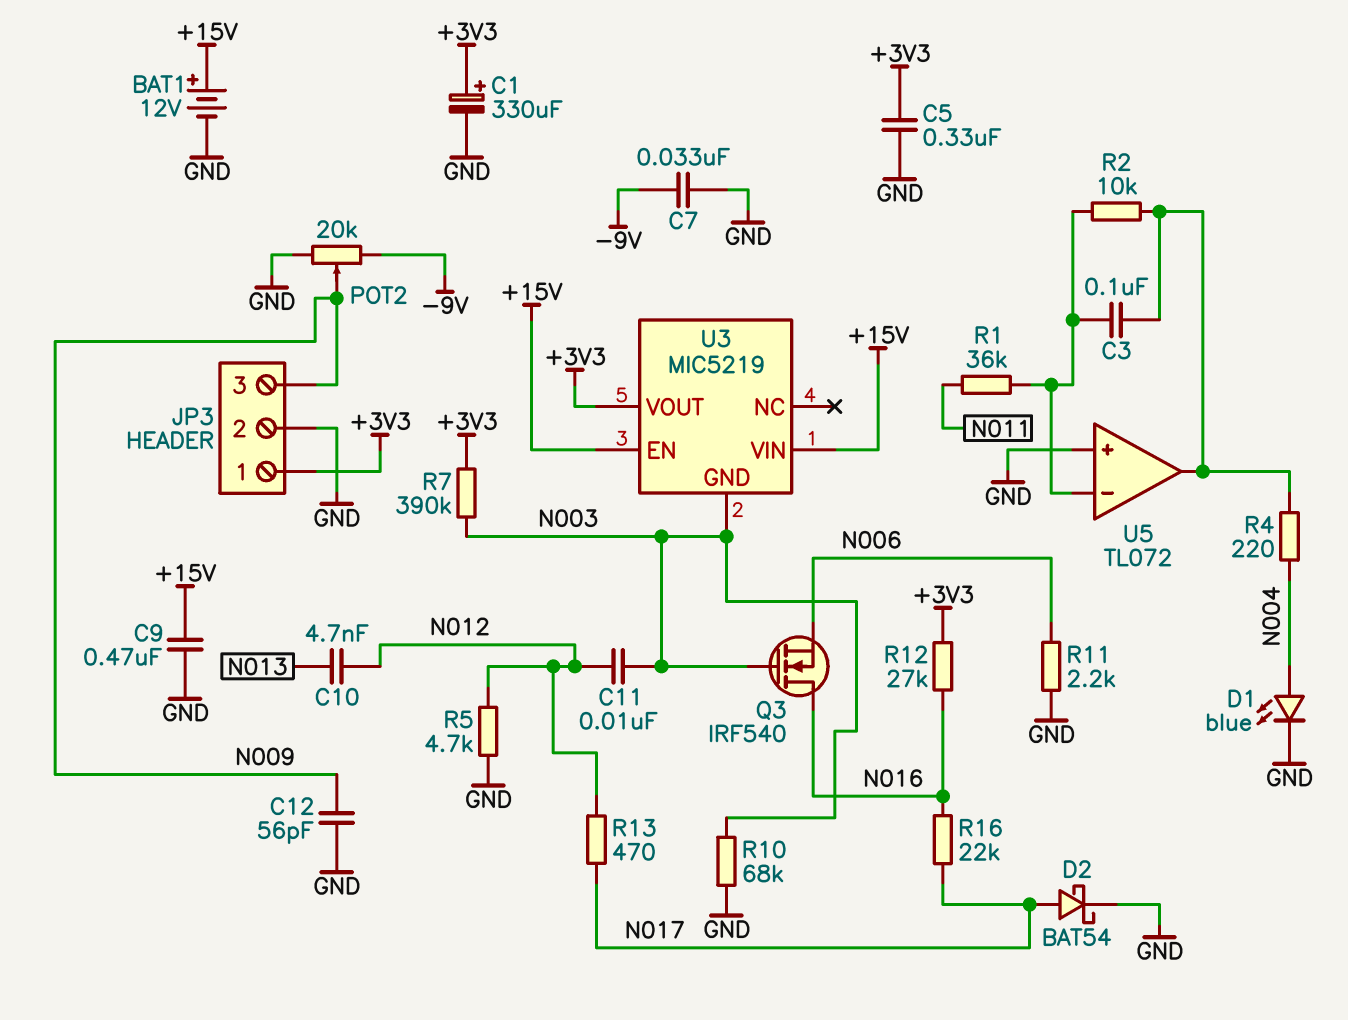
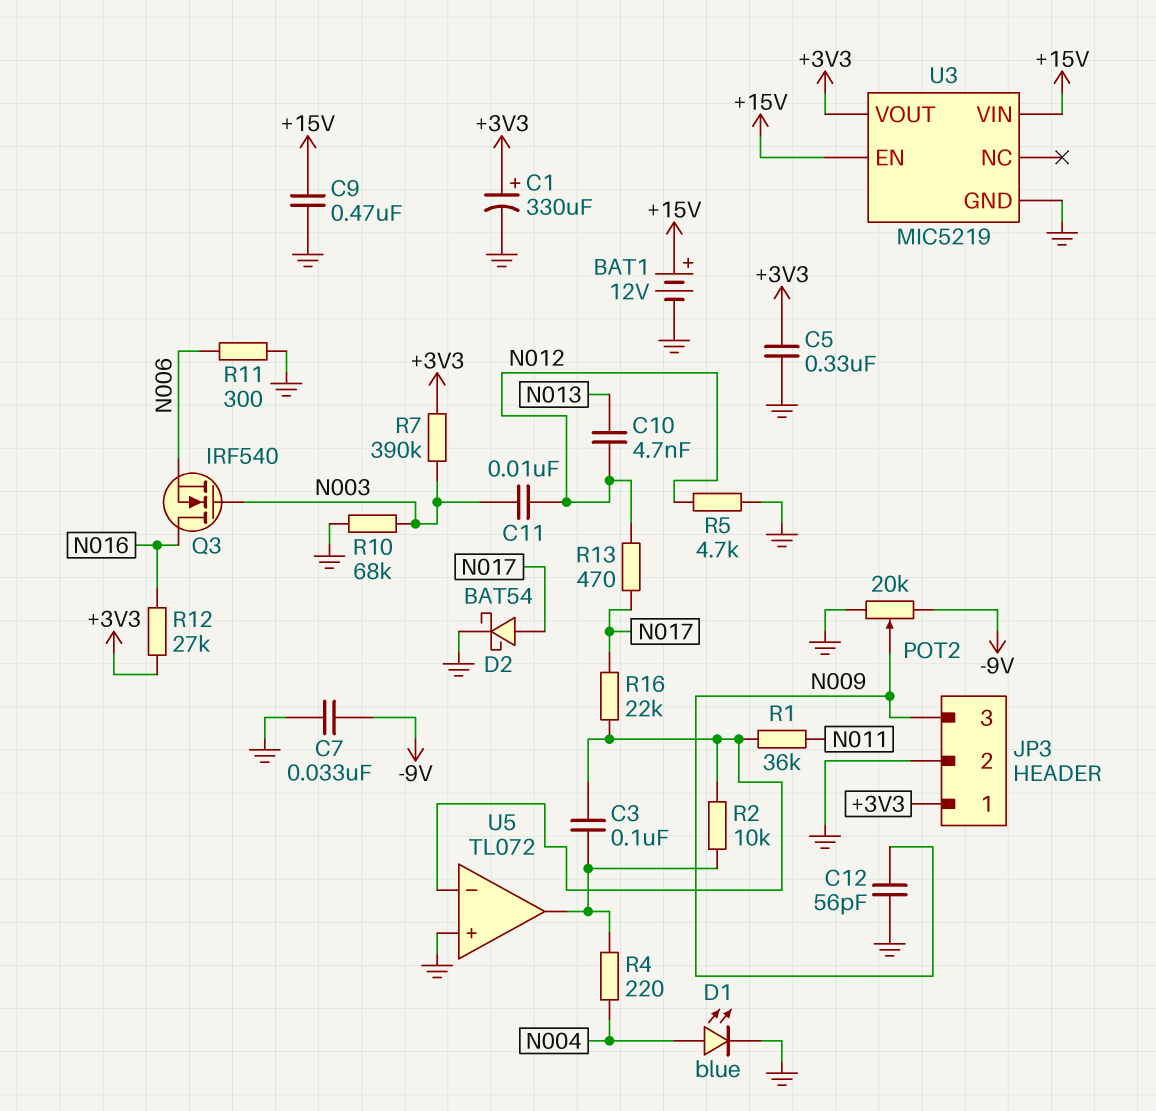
R11: 2.2k (GND, N006) -> 300 (GND, N006)
R16: 22k (N016, N017) -> 22k (N017, U5/in-)
U3 pin GND: N003 -> GND

